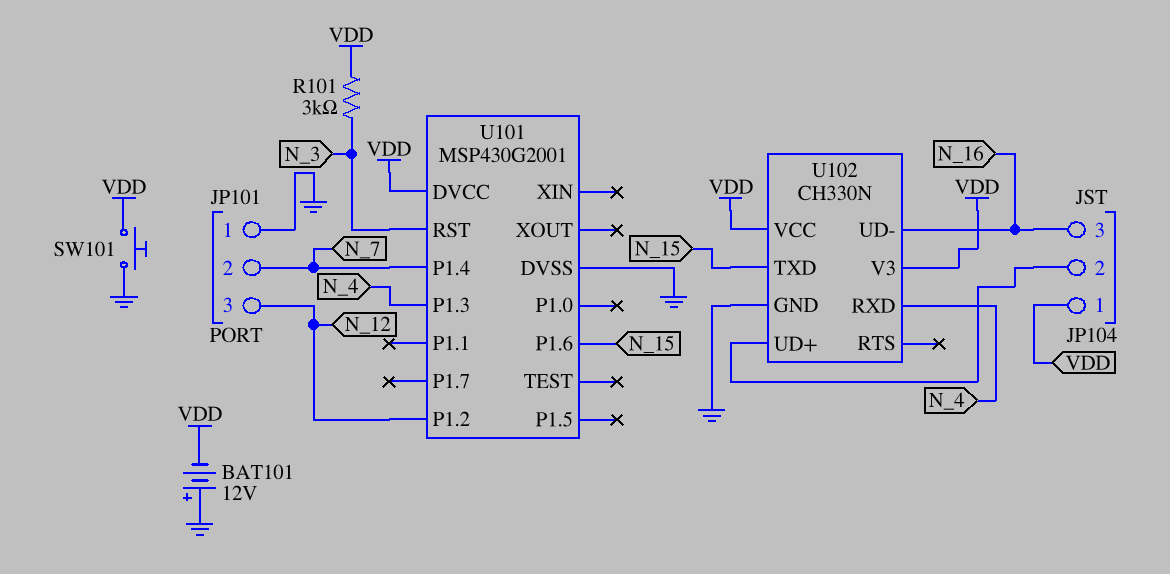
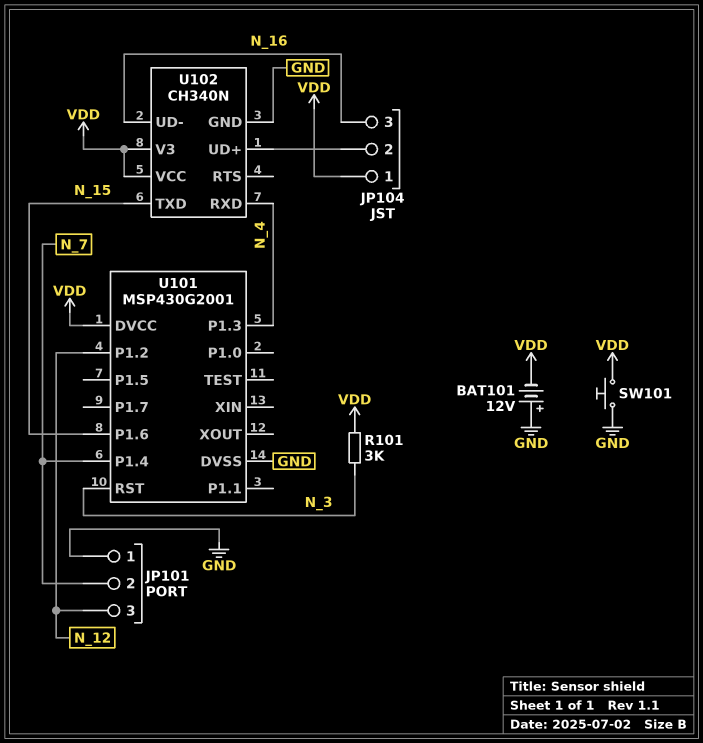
U102: CH330N -> CH340N

